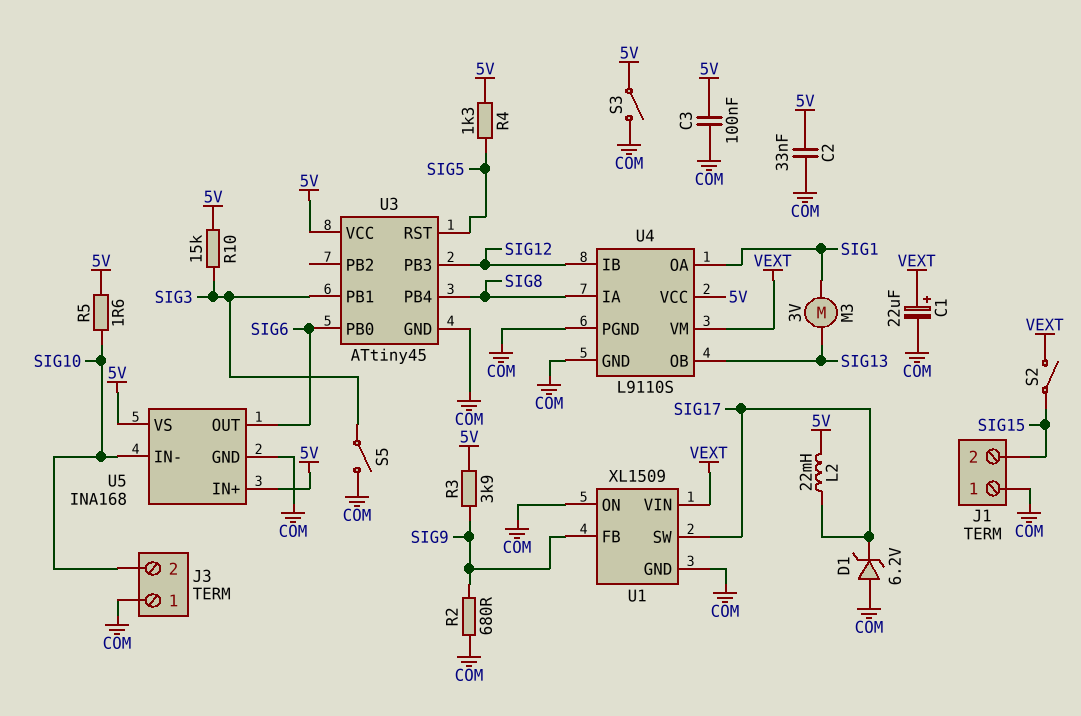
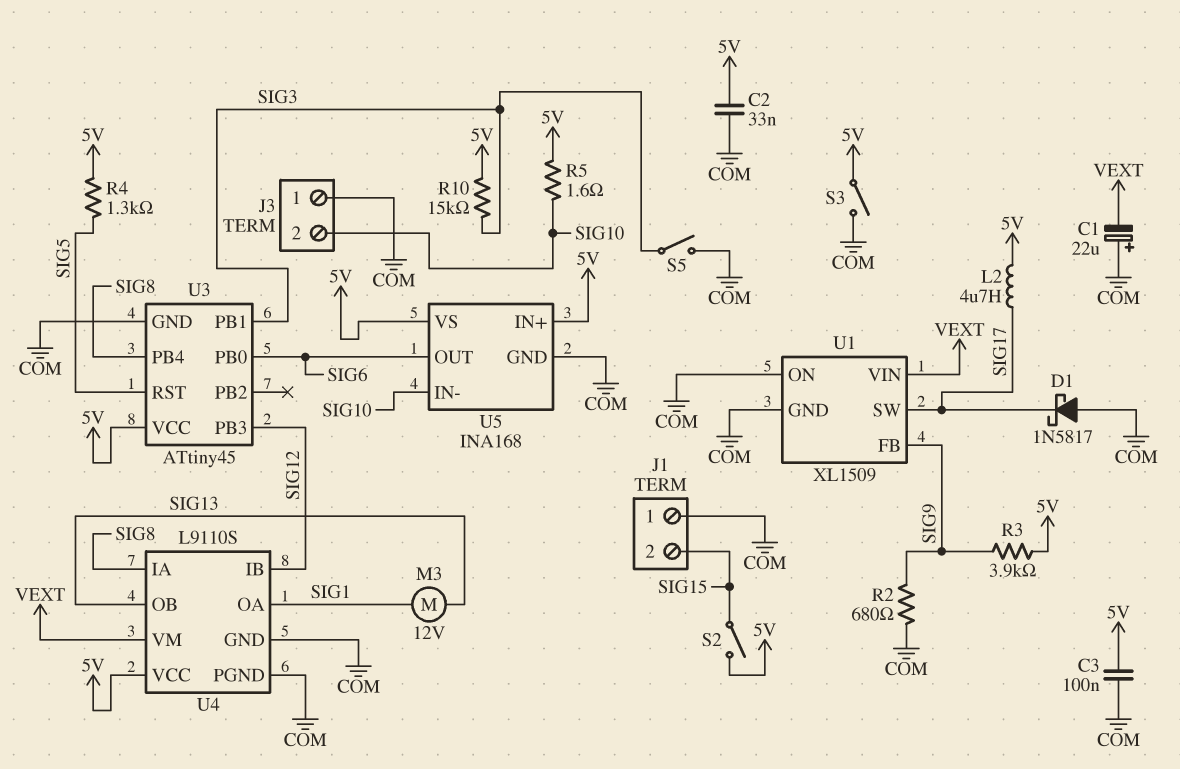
C1: 22uF (plus VEXT, minus COM) -> 22uF (plus COM, minus VEXT)
D1: zener 6.2V (A COM, K SIG17) -> schottky 1N5817 (A COM, K SIG17)
L2: 22mH (5V, SIG17) -> 4.7uH (5V, SIG17)
M3: motor 3V (SIG1, SIG13) -> motor 12V (SIG1, SIG13)
S2: switch (SIG15, VEXT) -> switch (5V, SIG15)

